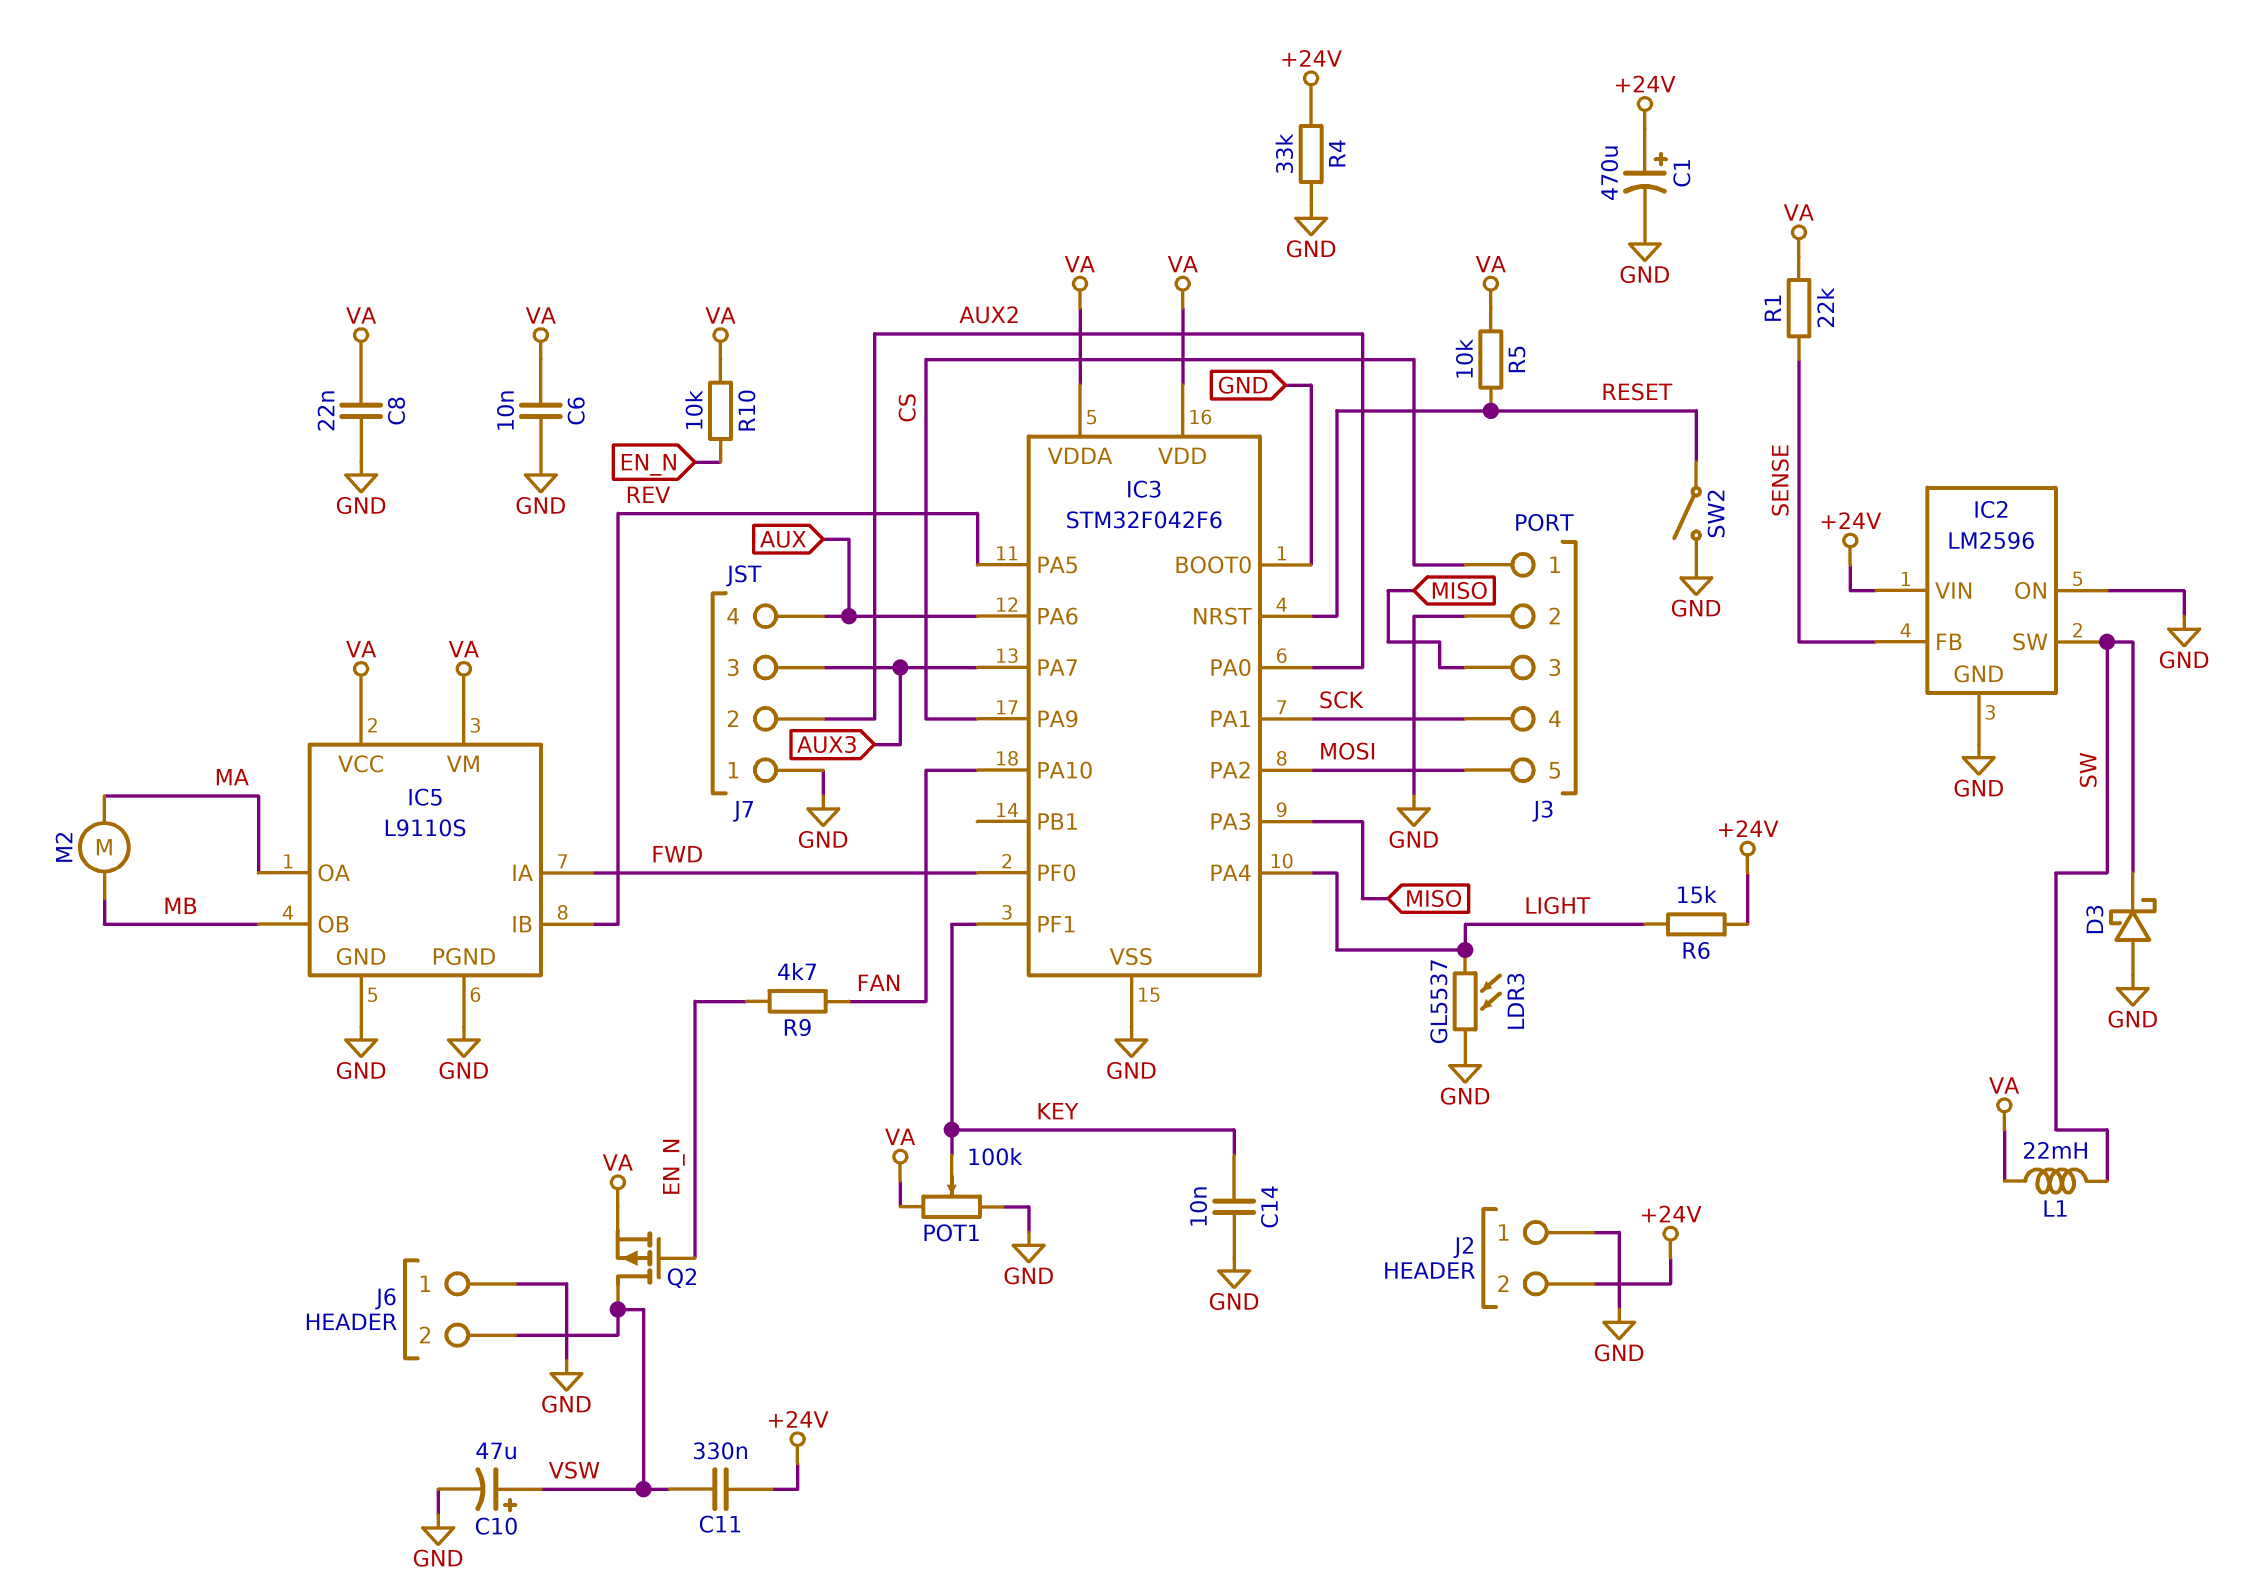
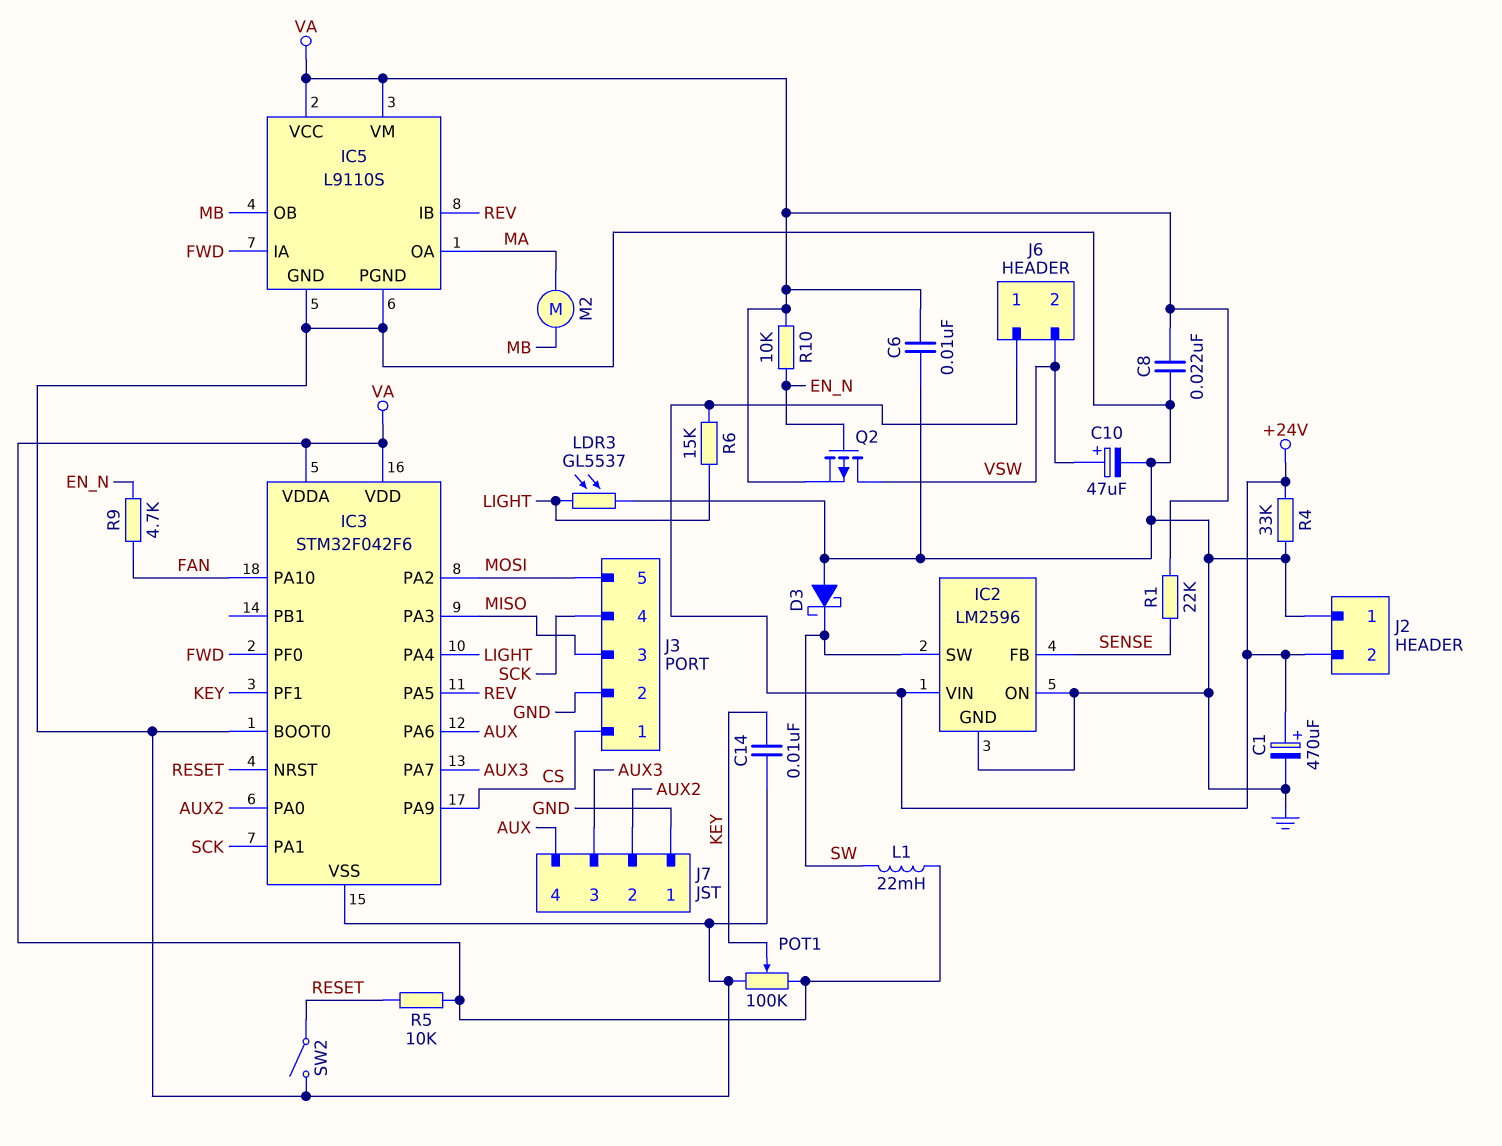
C11: 330nF (+24V, VSW) -> none
J6 pin 1: GND -> +24V

